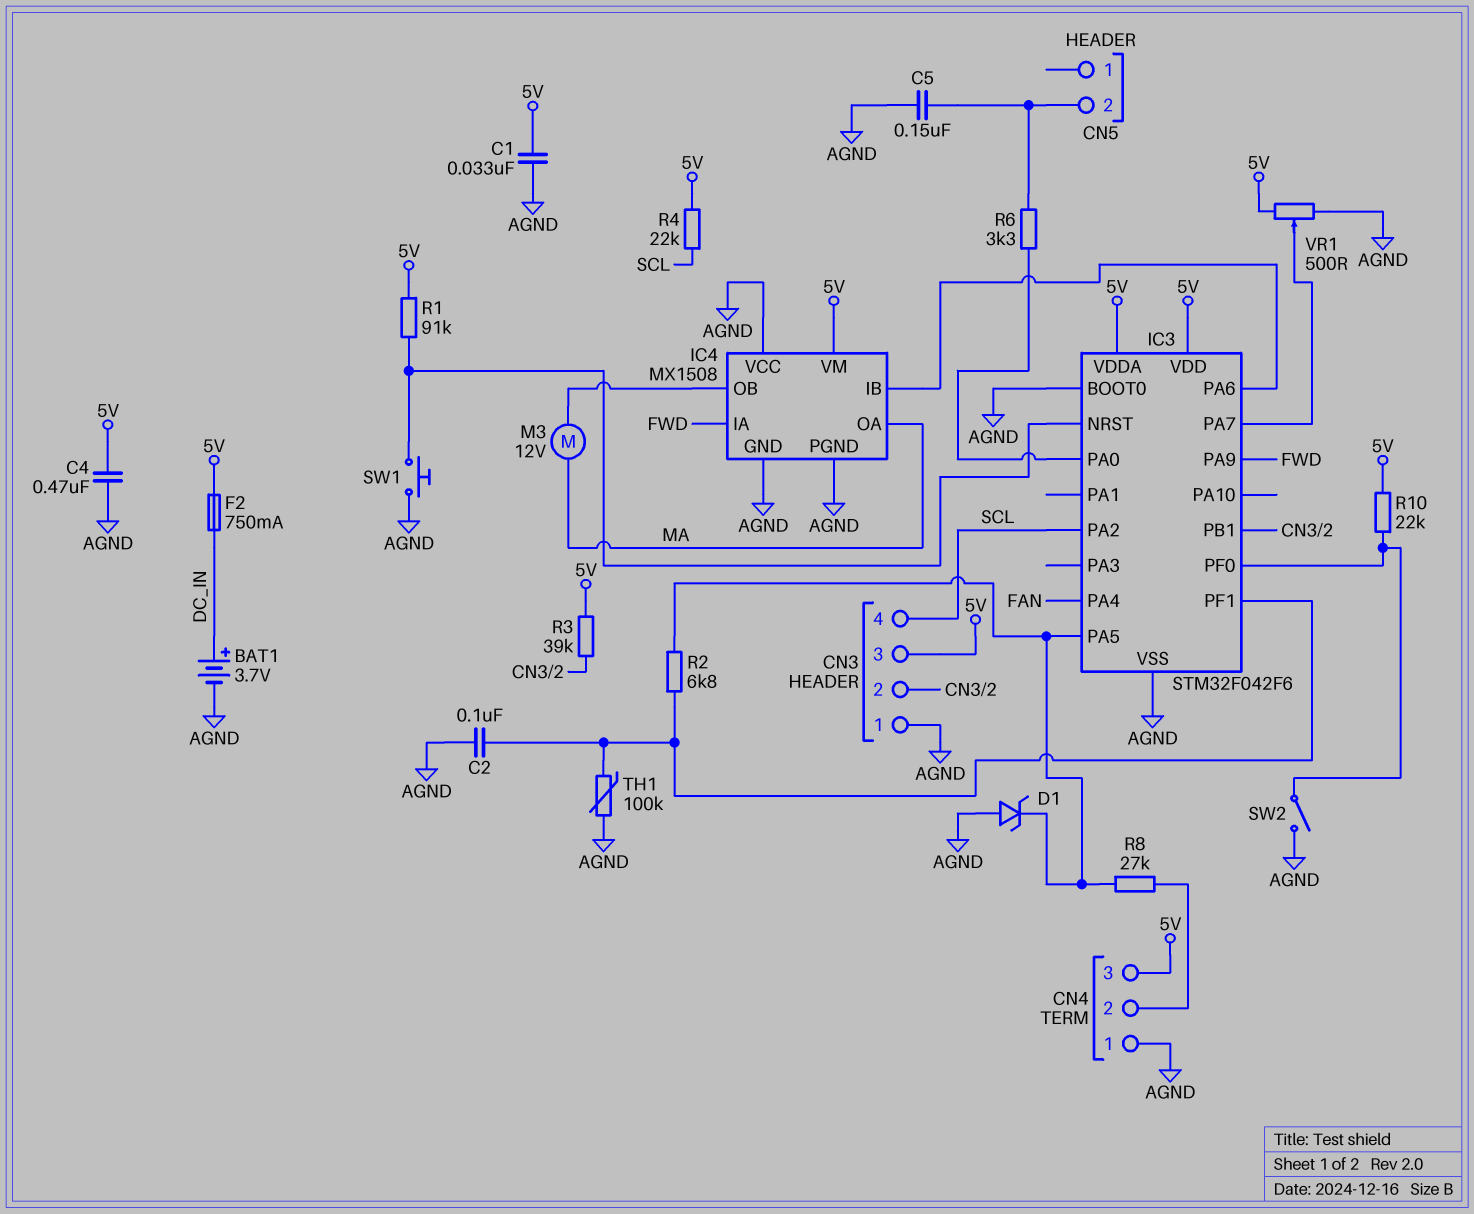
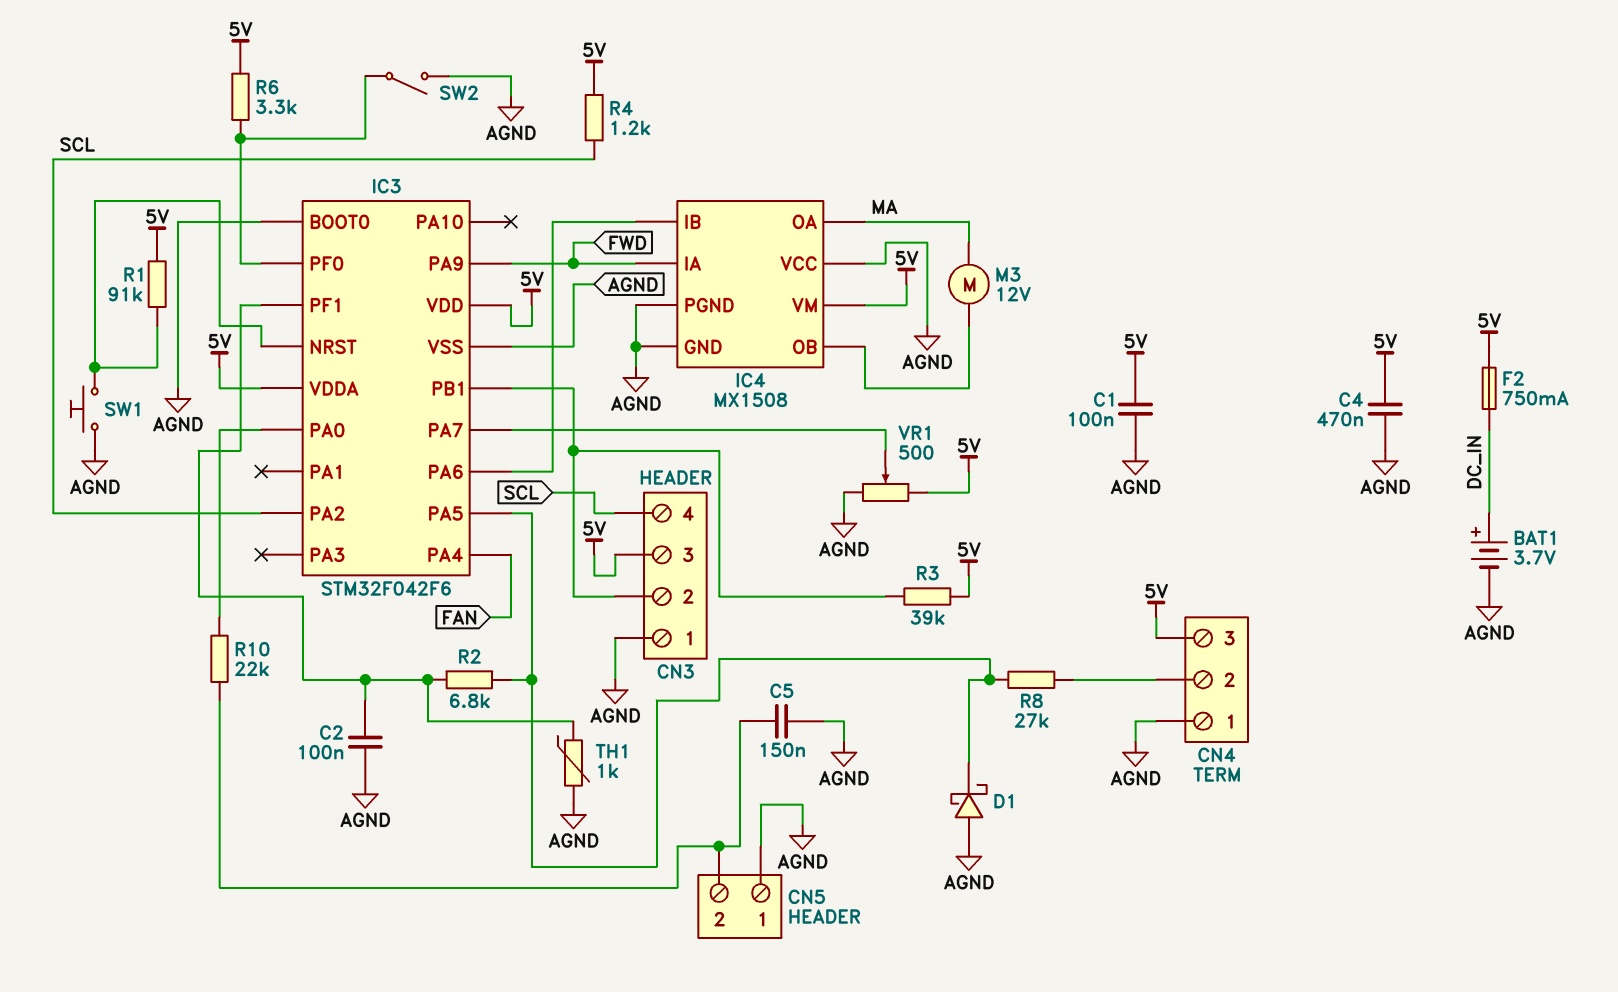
C1: 33nF (5V, AGND) -> 100nF (5V, AGND)
CN5 pin 1: none -> AGND
D1: zener (A AGND, K IC3/PA5) -> schottky (A AGND, K IC3/PA5)
R4: 22k (5V, SCL) -> 1.2k (5V, SCL)
R6: 3.3k (CN5/2, IC3/PA0) -> 3.3k (5V, IC3/PF0)
R10: 22k (5V, IC3/PF0) -> 22k (CN5/2, IC3/PA0)
TH1: 100k (AGND, IC3/PF1) -> 1k (AGND, IC3/PF1)

